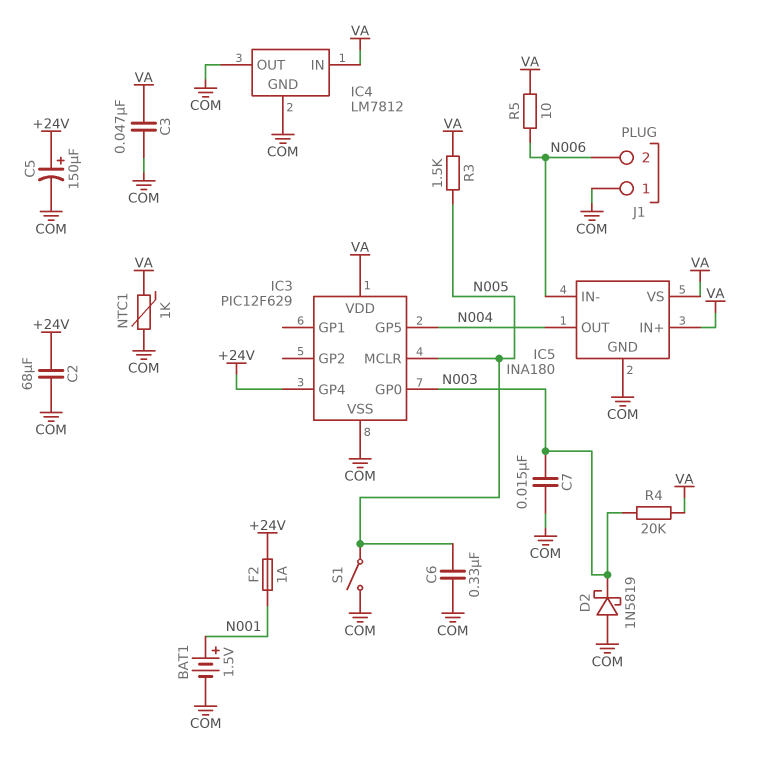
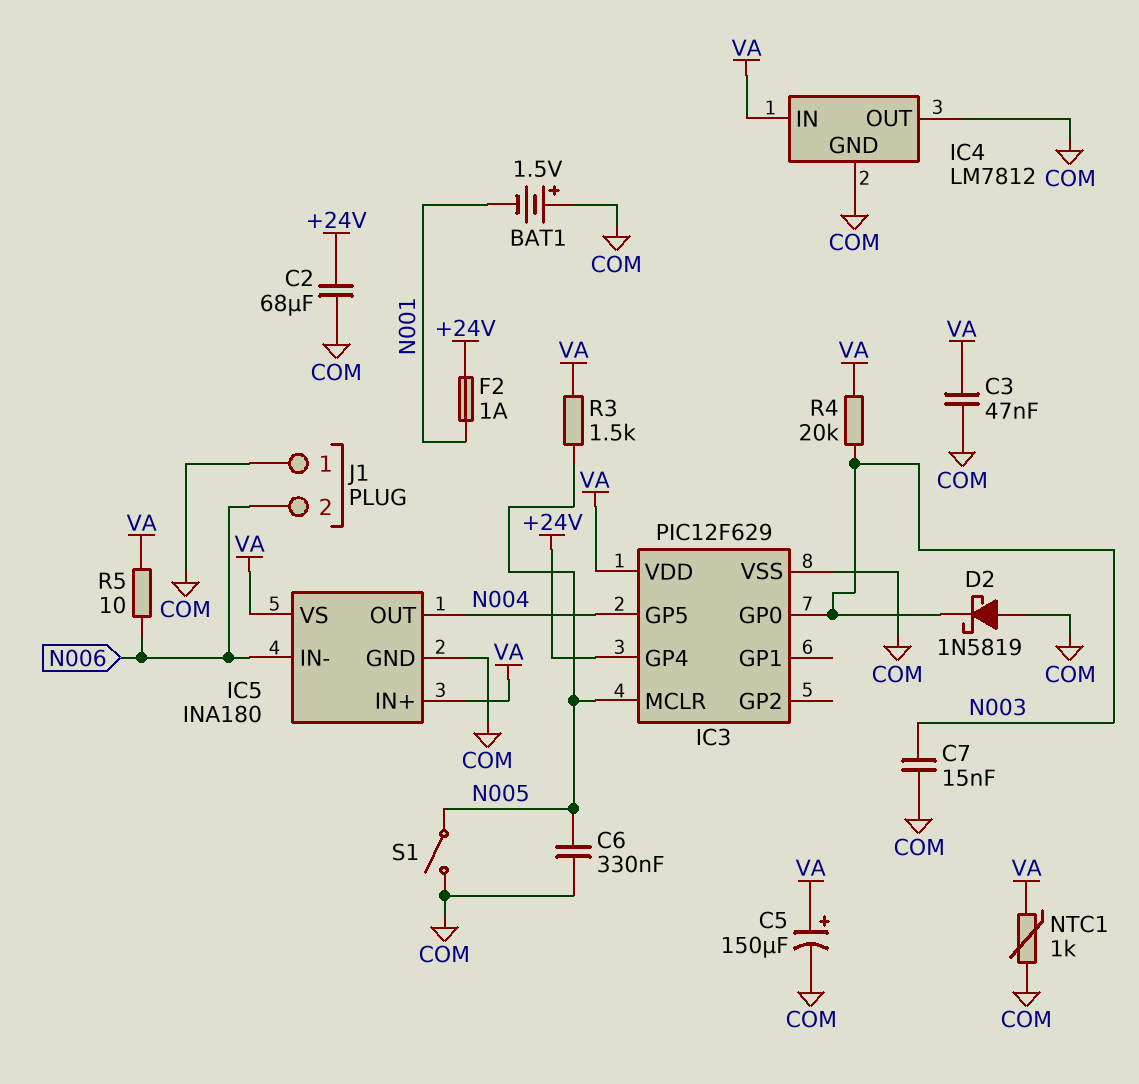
BAT1: 1.5V (plus N001, minus COM) -> 1.5V (plus COM, minus N001)
C5: 150uF (plus +24V, minus COM) -> 150uF (plus VA, minus COM)

